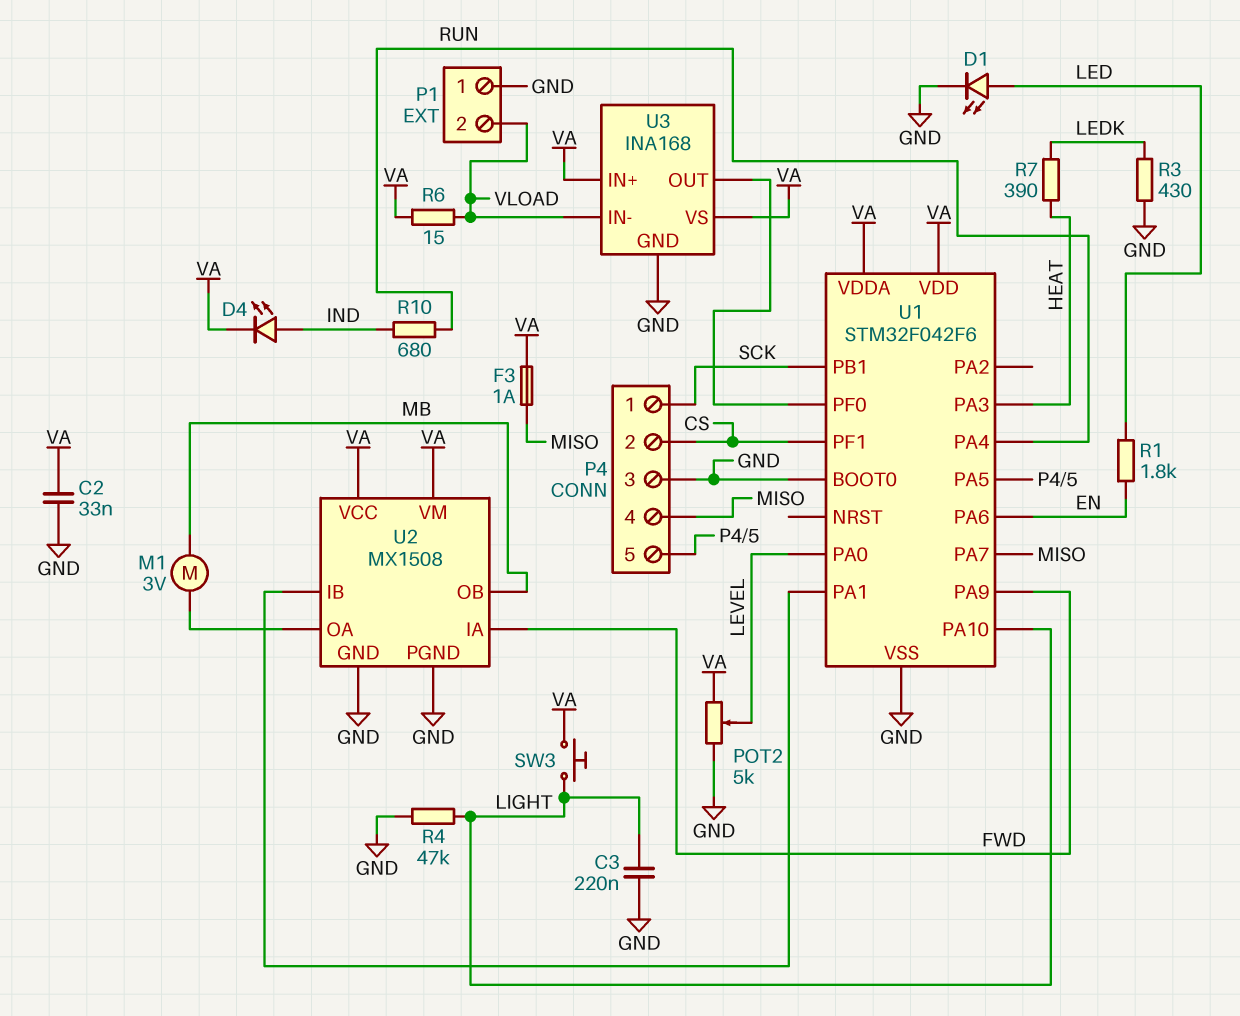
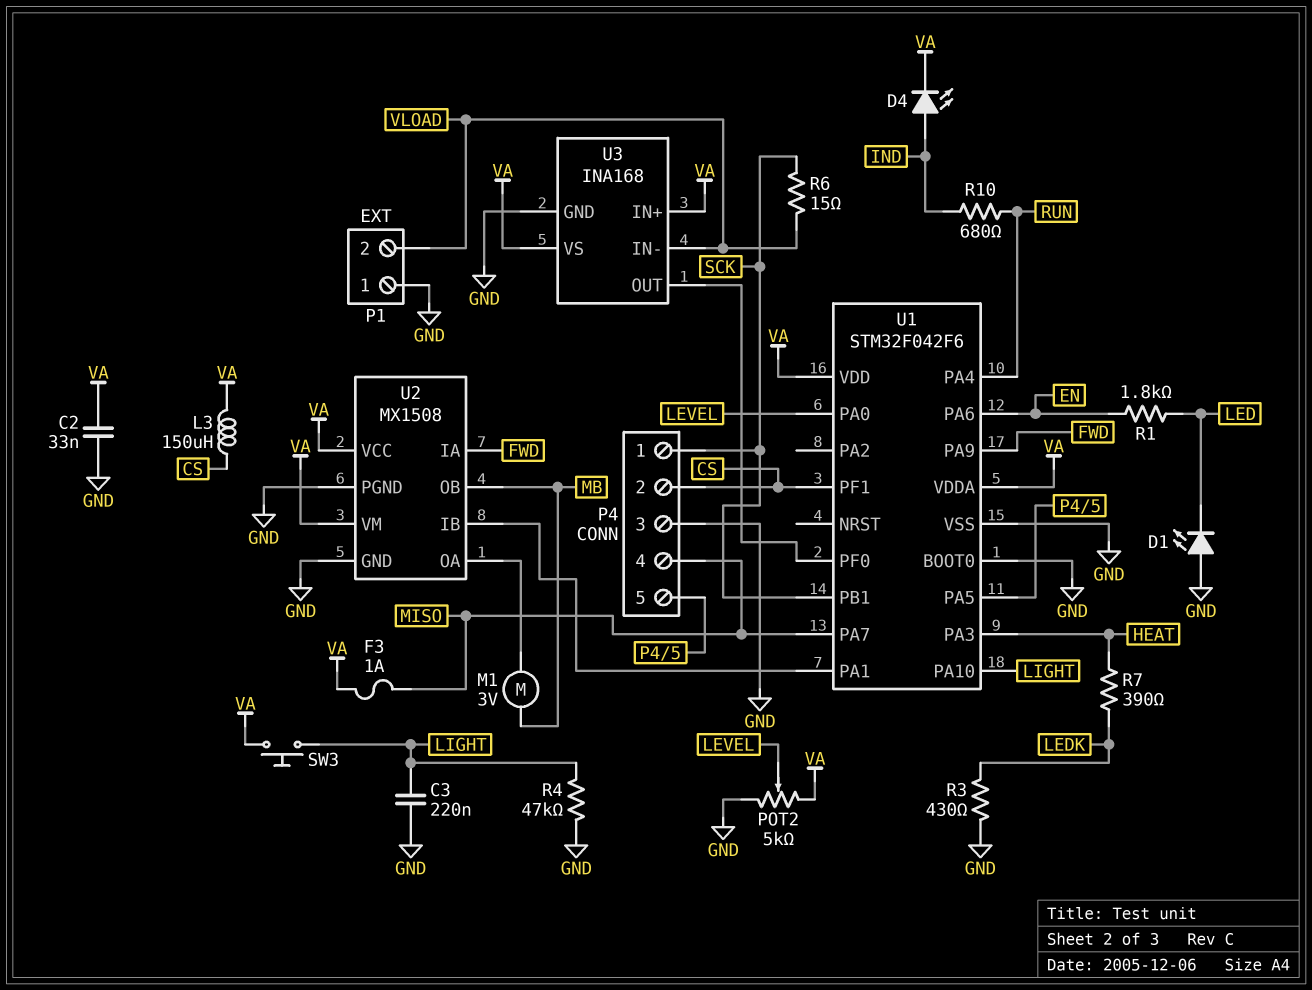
D1: LED (A LED, K GND) -> LED (A GND, K LED)
L3: none -> 150uH (CS, VA)
R6: 15 (VA, VLOAD) -> 15 (SCK, VLOAD)

